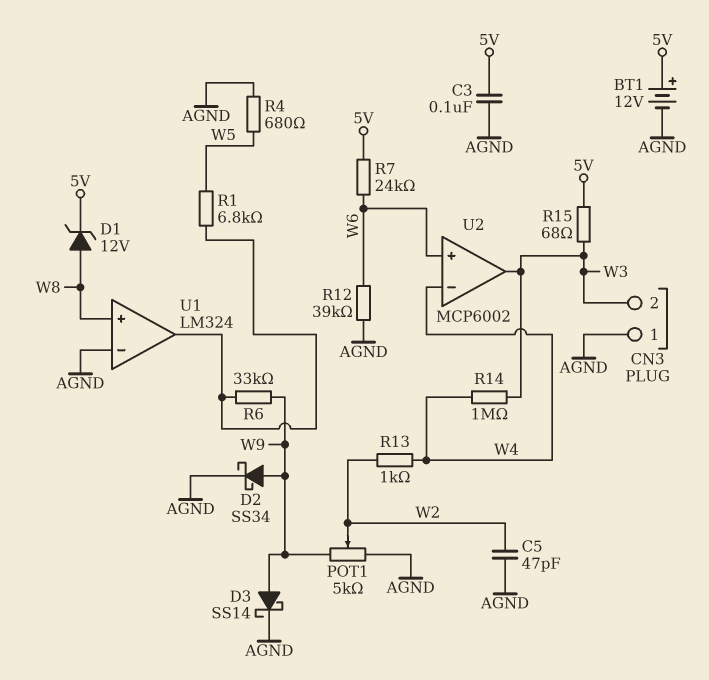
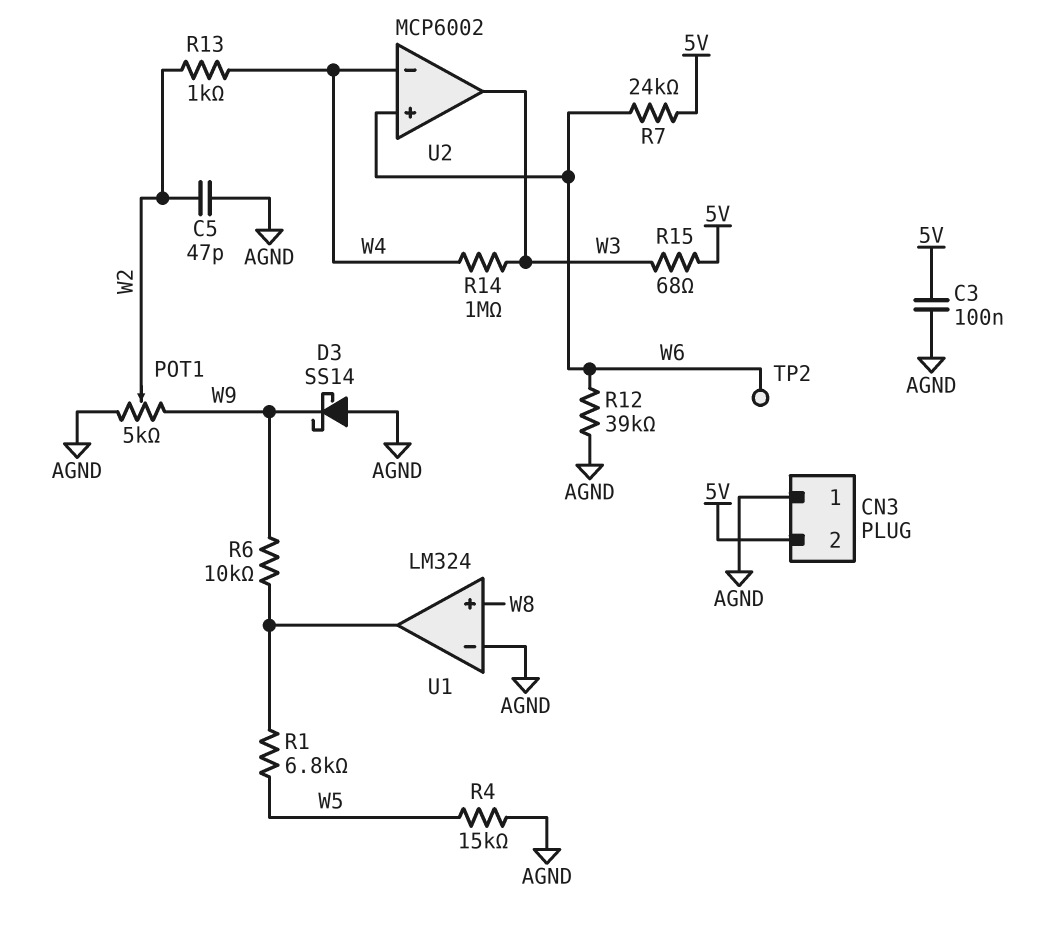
BT1: 12V (plus 5V, minus AGND) -> none
CN3 pin 2: W3 -> 5V
D1: zener 12V (A W8, K 5V) -> none
D2: schottky SS34 (A W9, K AGND) -> none
D3: schottky SS14 (A W9, K AGND) -> schottky SS14 (A AGND, K W9)
R4: 680 (AGND, W5) -> 15k (AGND, W5)
R6: 33k (U1/out, W9) -> 10k (U1/out, W9)
TP2: none -> test point (W6)

